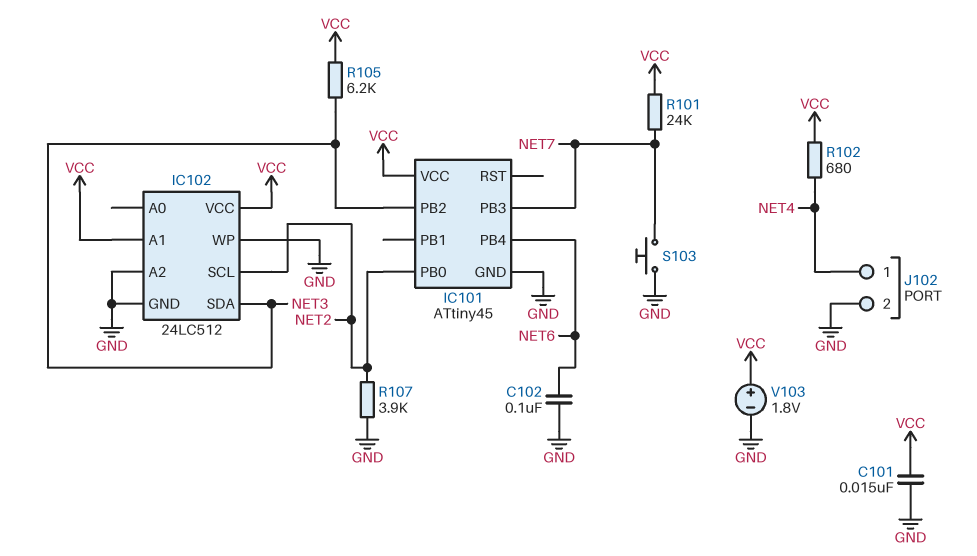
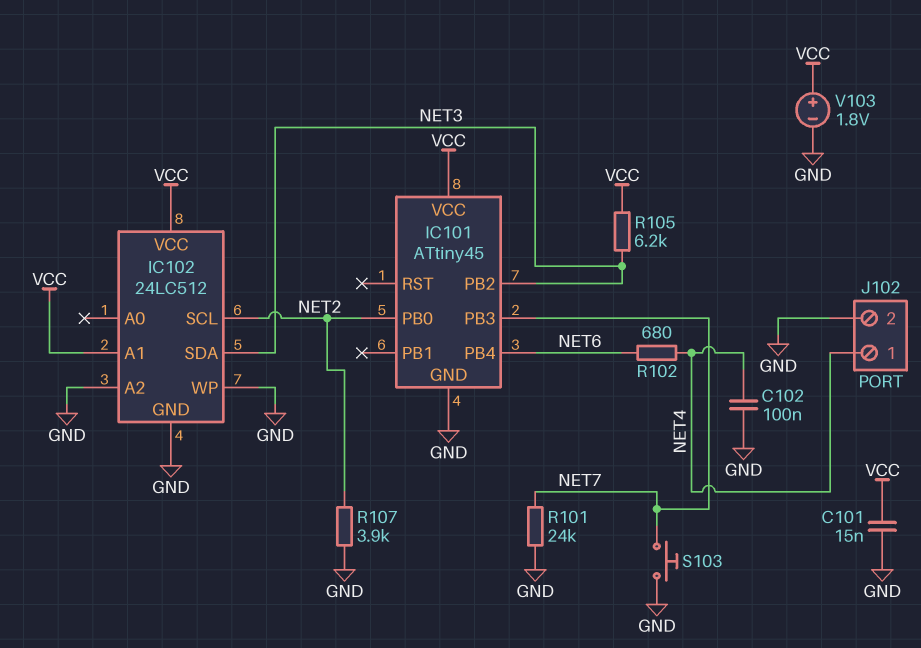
C102: 100nF (GND, NET6) -> 100nF (GND, NET4)
R101: 24k (NET7, VCC) -> 24k (GND, NET7)
R102: 680 (NET4, VCC) -> 680 (NET4, NET6)

